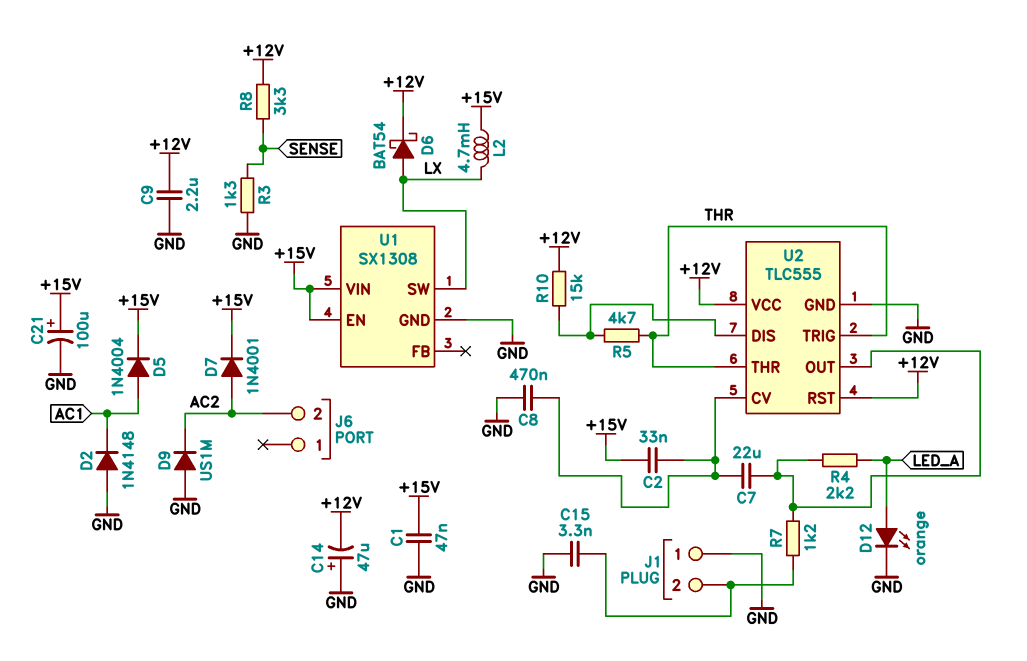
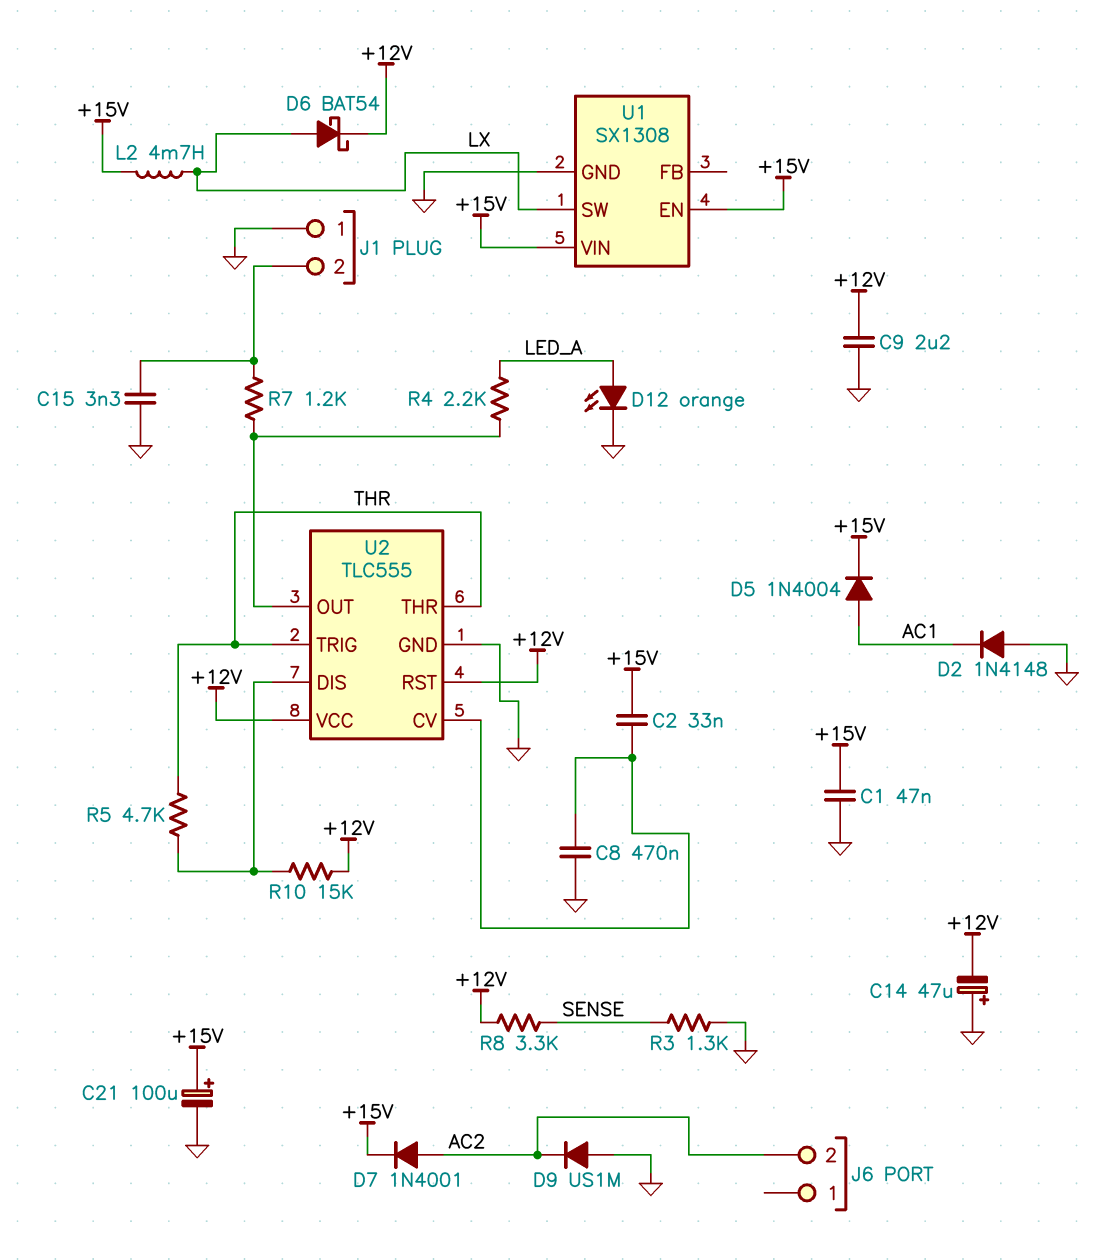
C7: 22uF (U2/CV, U2/OUT) -> none

